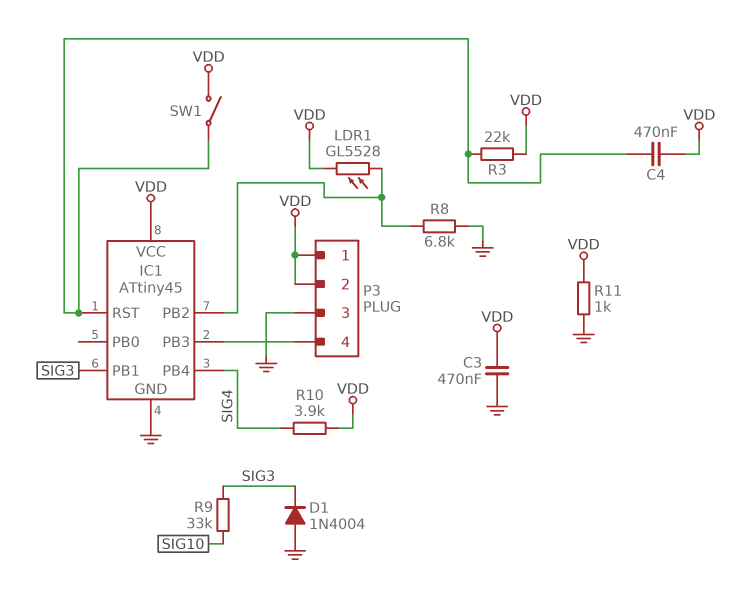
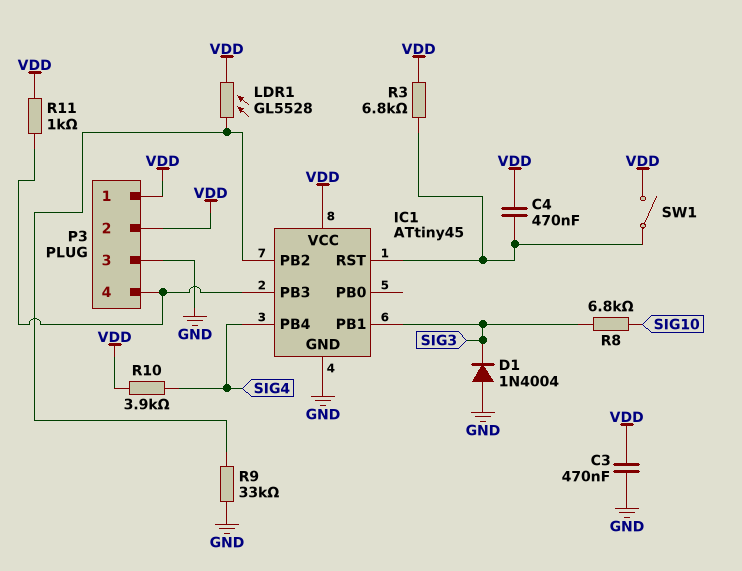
R3: 22k (IC1/RST, VDD) -> 6.8k (IC1/RST, VDD)
R8: 6.8k (GND, IC1/PB2) -> 6.8k (SIG3, SIG10)
R9: 33k (SIG3, SIG10) -> 33k (GND, IC1/PB2)
R11: 1k (GND, VDD) -> 1k (IC1/PB3, VDD)

